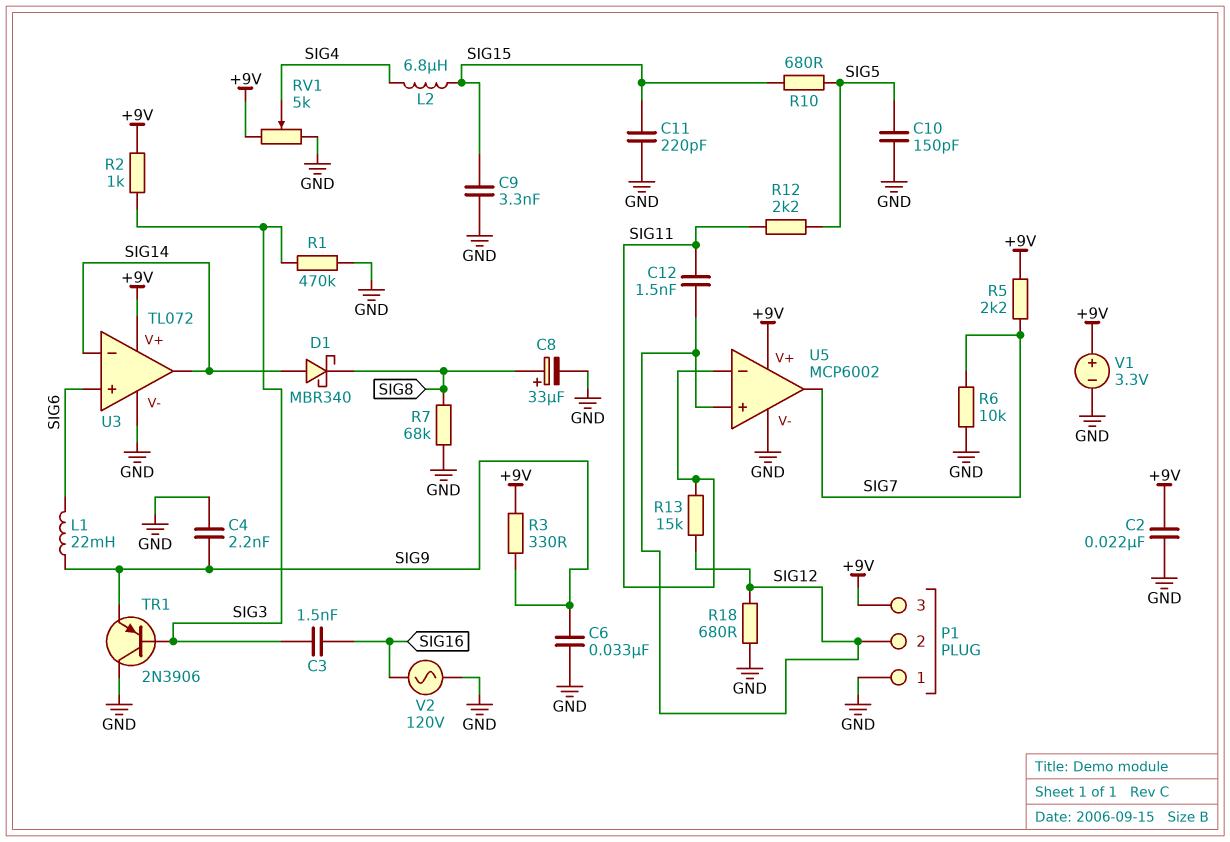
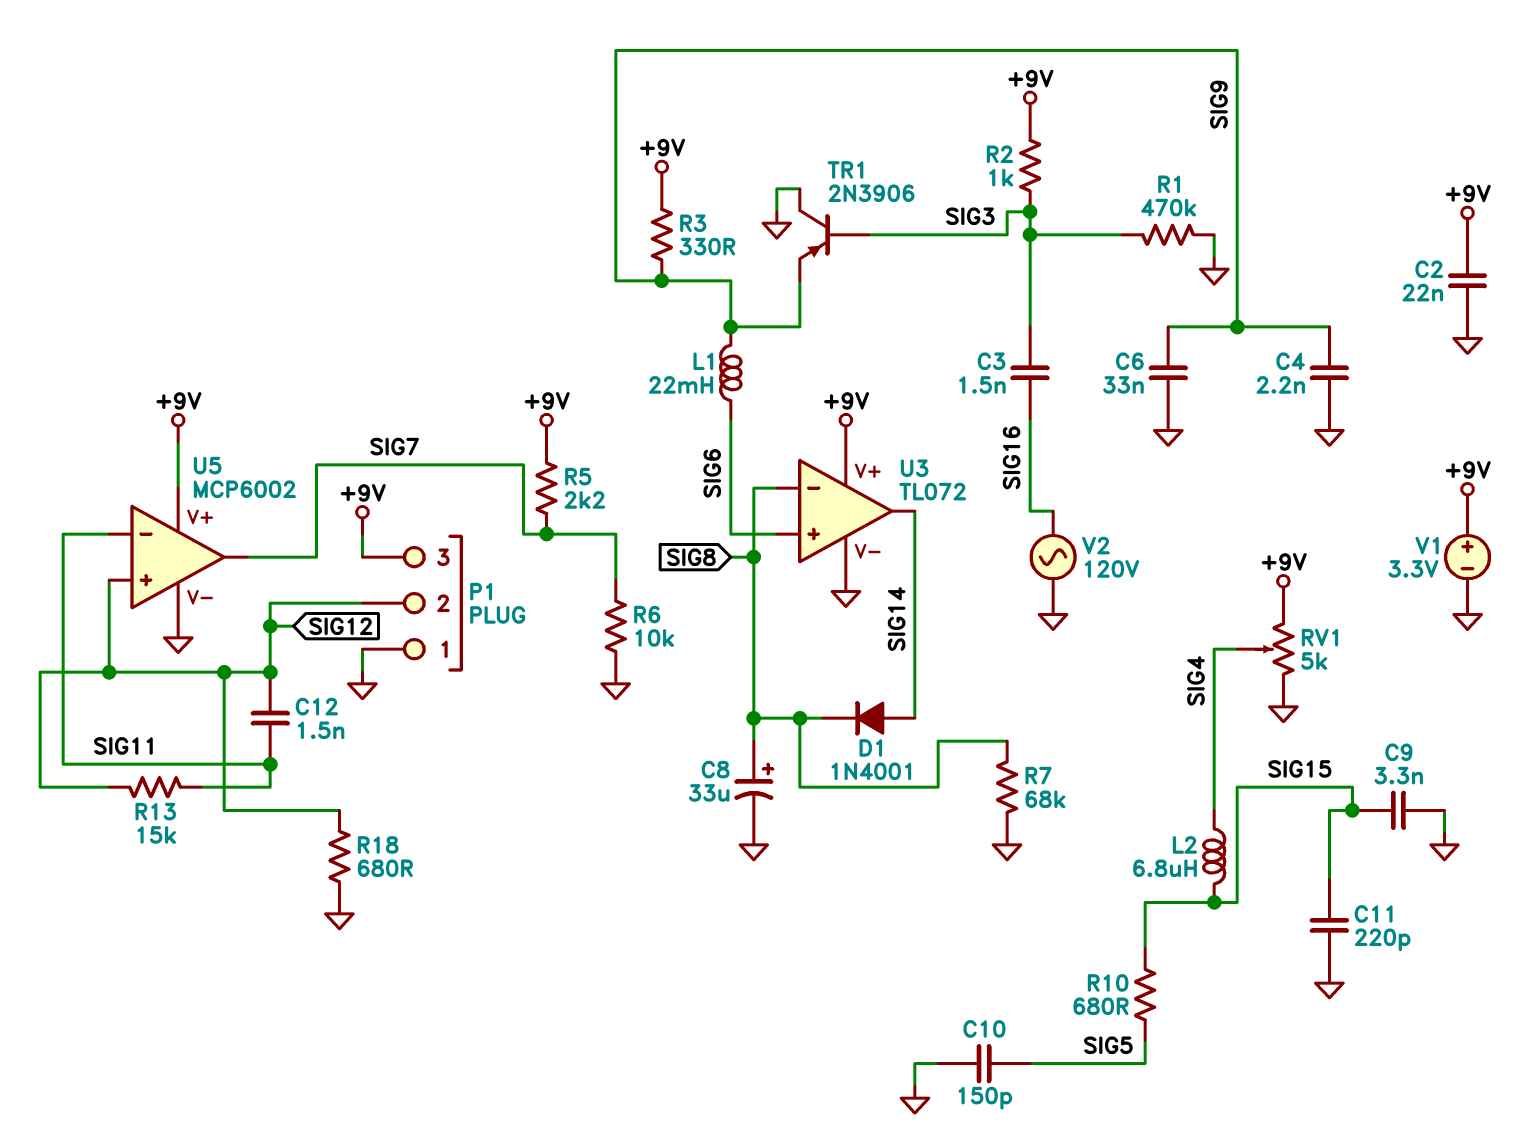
D1: schottky MBR340 (A SIG14, K SIG8) -> diode 1N4001 (A SIG14, K SIG8)
R12: 2.2k (SIG5, SIG11) -> none
U3 pin in-: SIG14 -> SIG8

